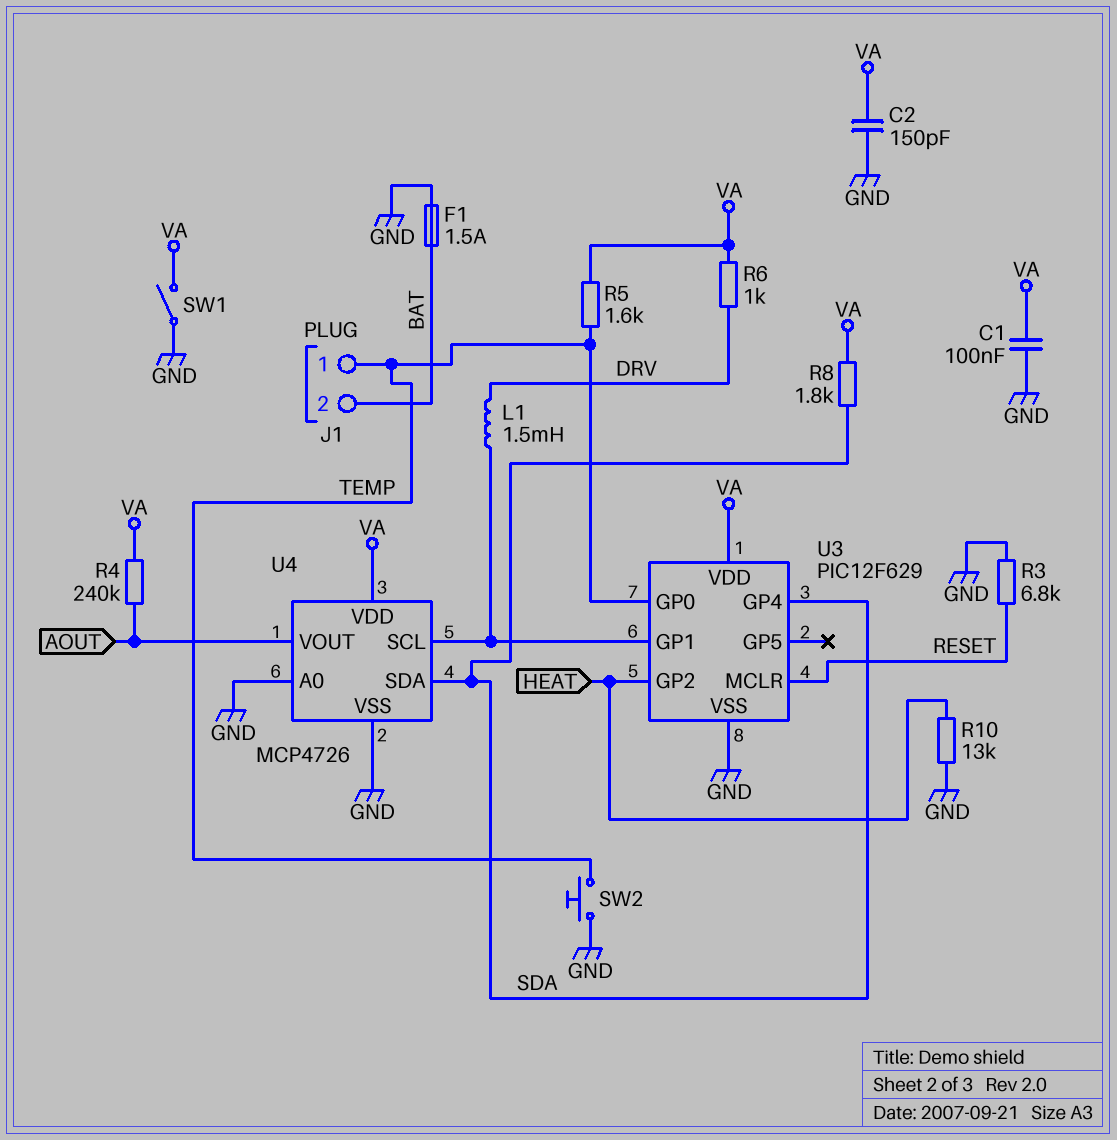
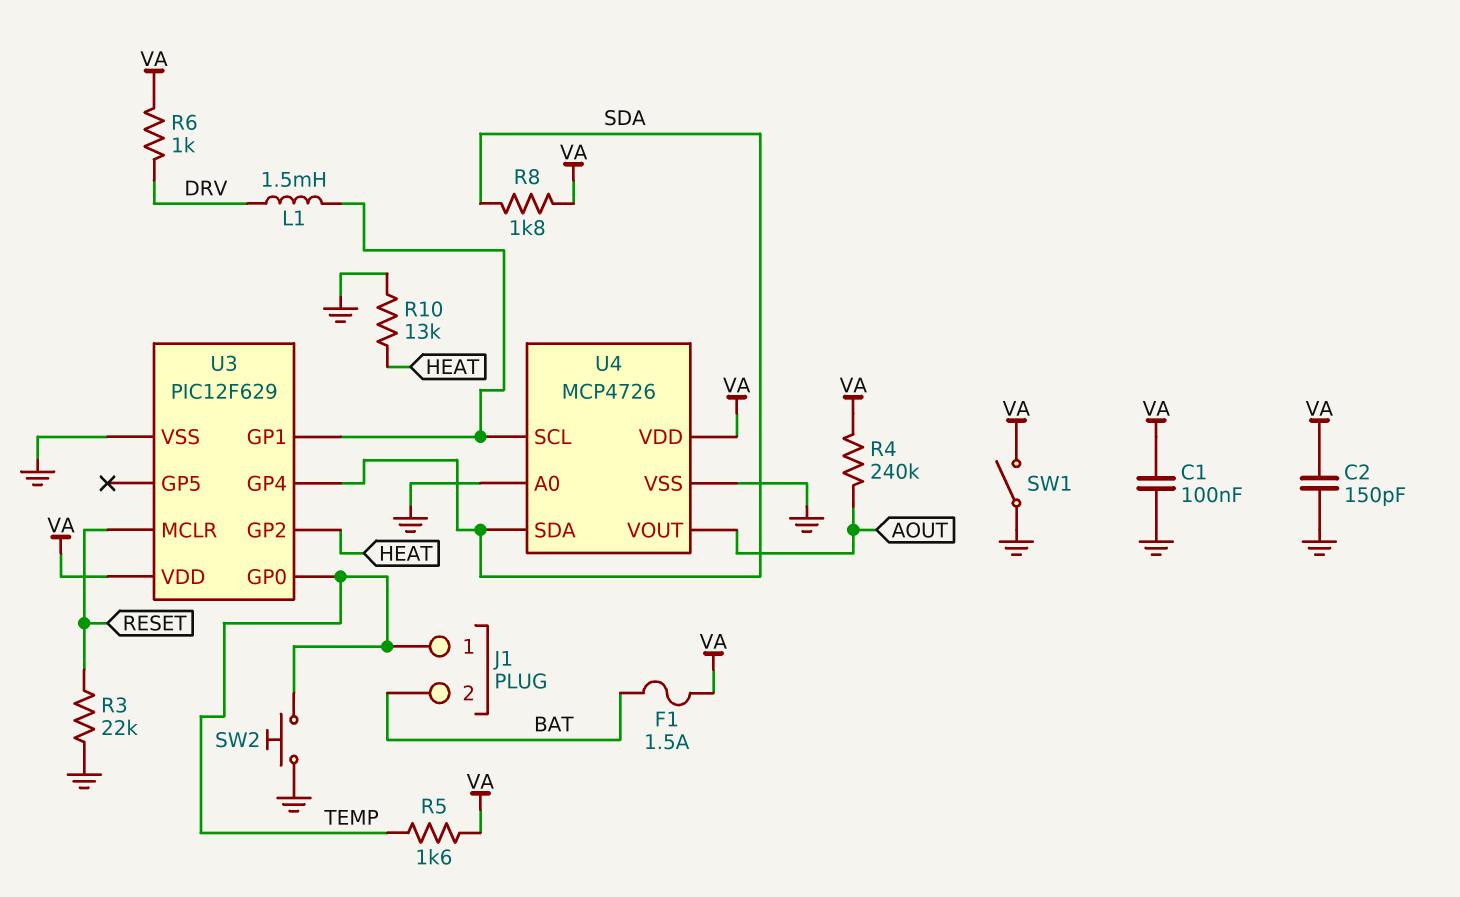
F1: 1.5A (BAT, GND) -> 1.5A (BAT, VA)
R3: 6.8k (GND, RESET) -> 22k (GND, RESET)

